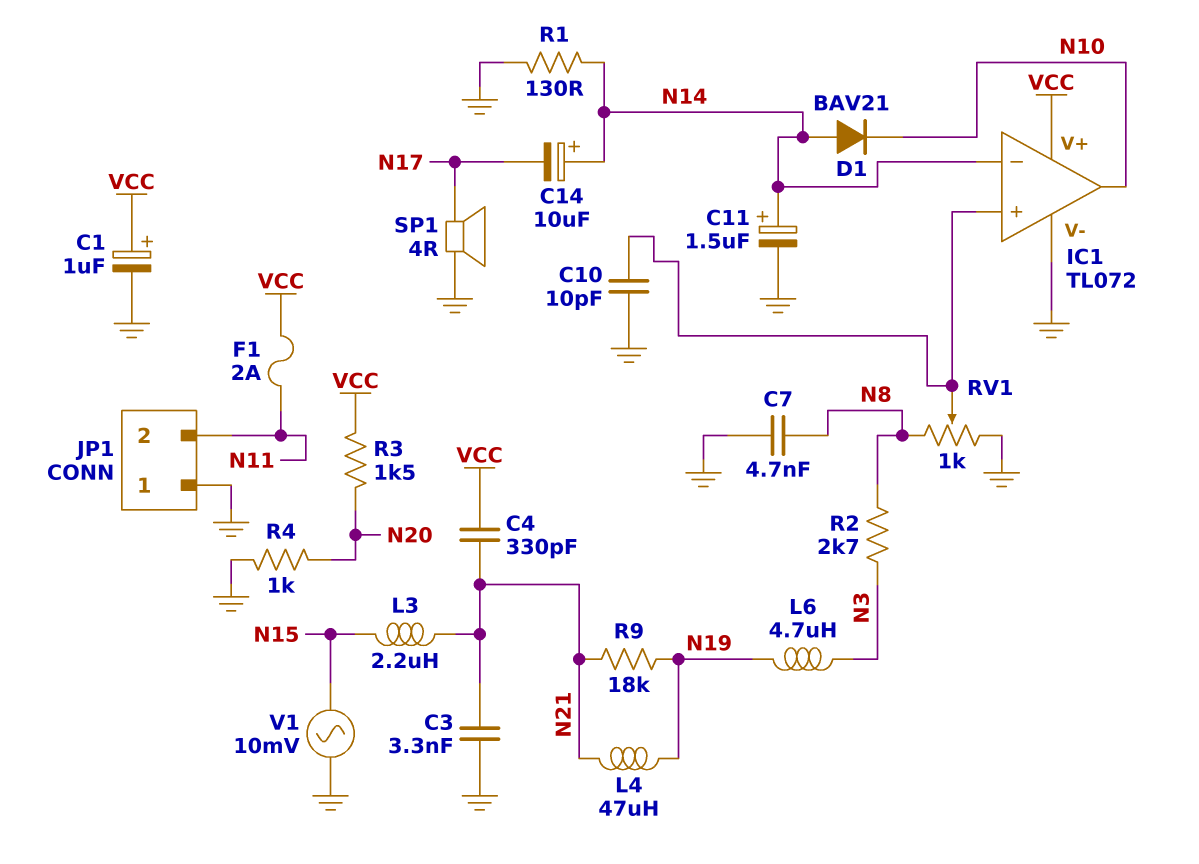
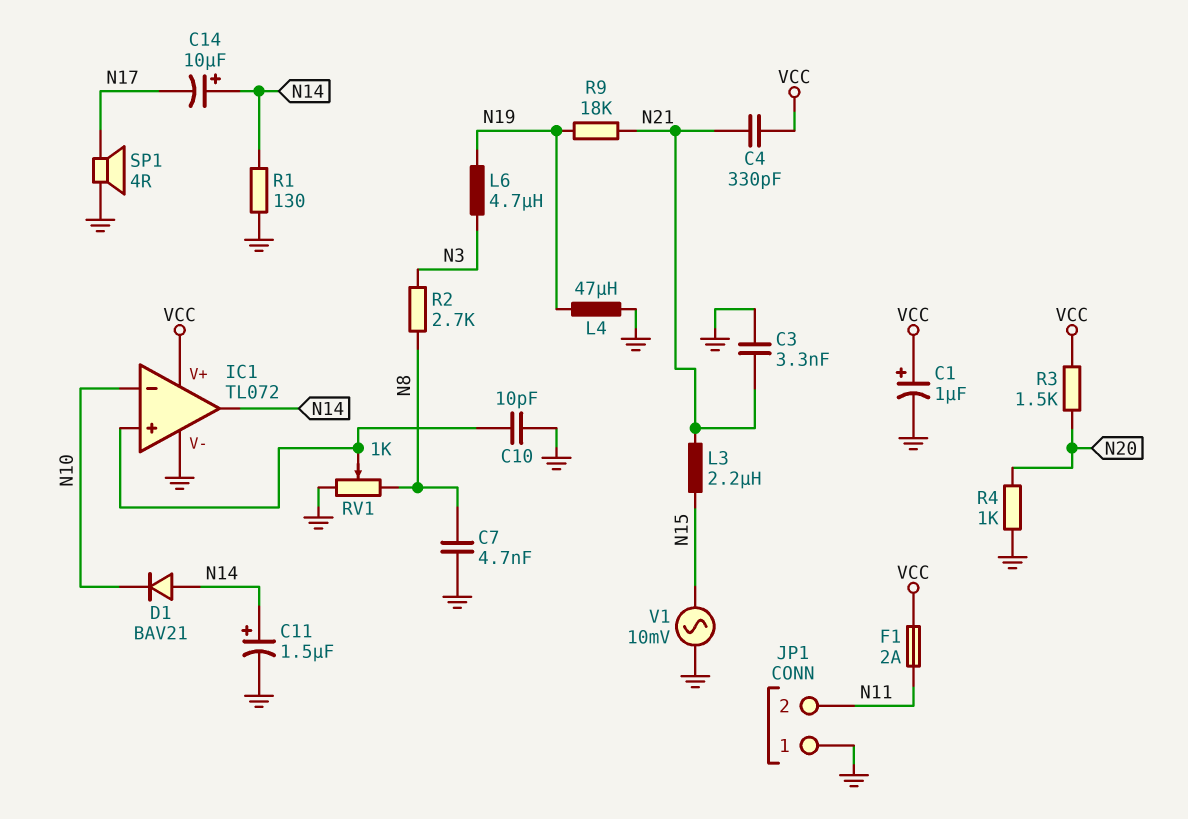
IC1 pin in-: N14 -> N10
IC1 pin out: N10 -> N14
L4: 47uH (N19, N21) -> 47uH (GND, N19)

